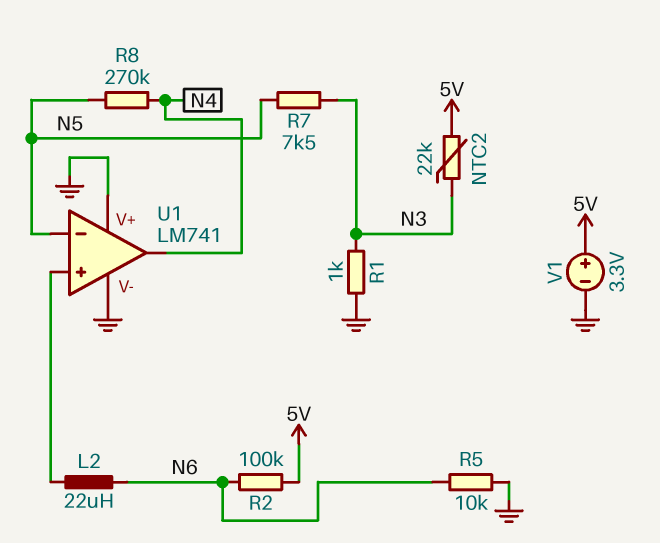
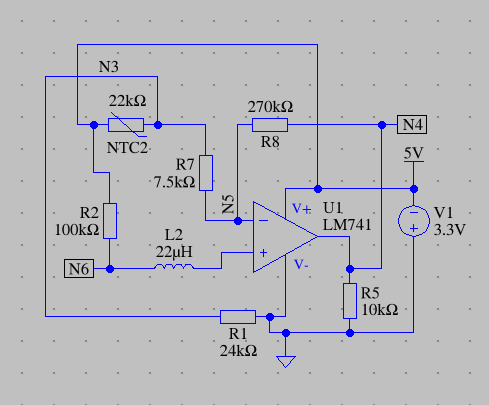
R1: 1k (GND, N3) -> 24k (GND, N3)
R5: 10k (GND, N6) -> 10k (GND, N4)
U1 pin V+: GND -> 5V
V1: 3.3V (plus 5V, minus GND) -> 3.3V (plus GND, minus 5V)

